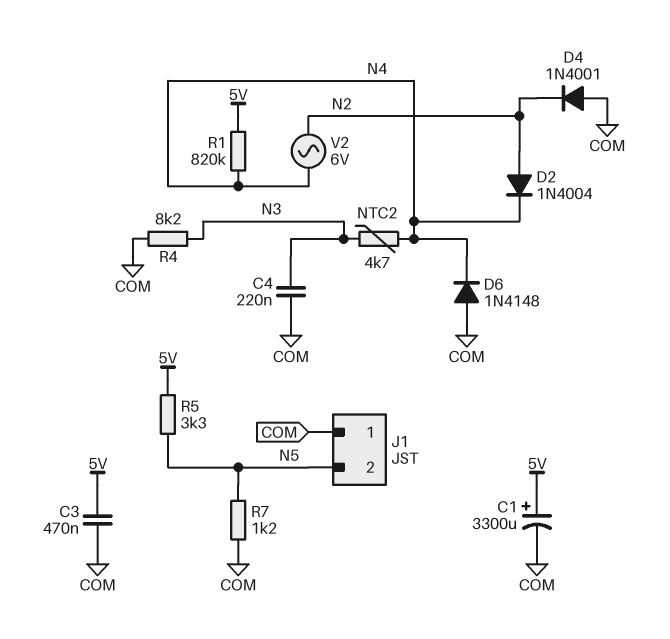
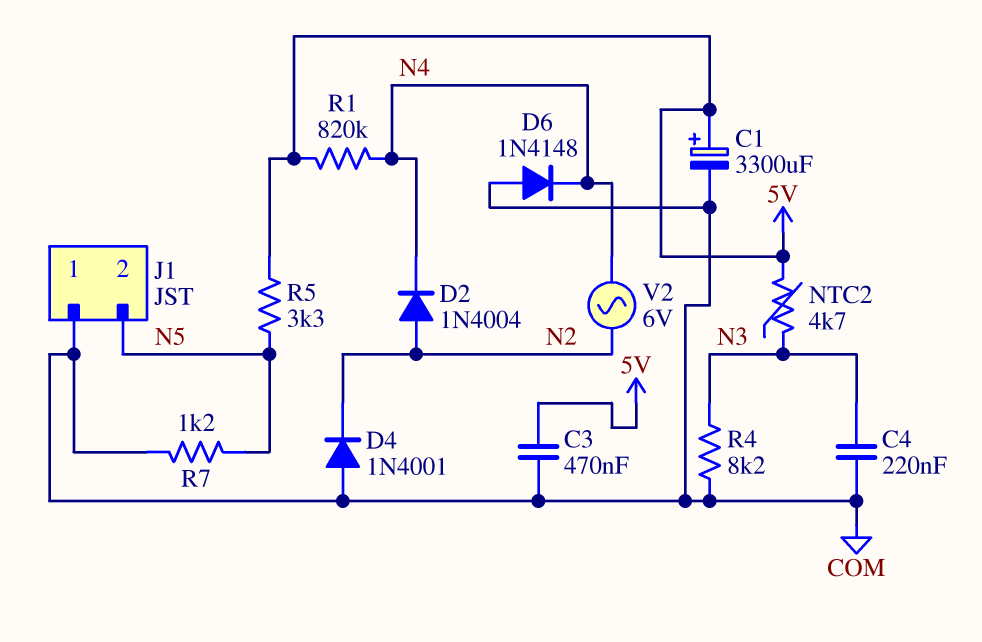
NTC2: 4.7k (N3, N4) -> 4.7k (5V, N3)

